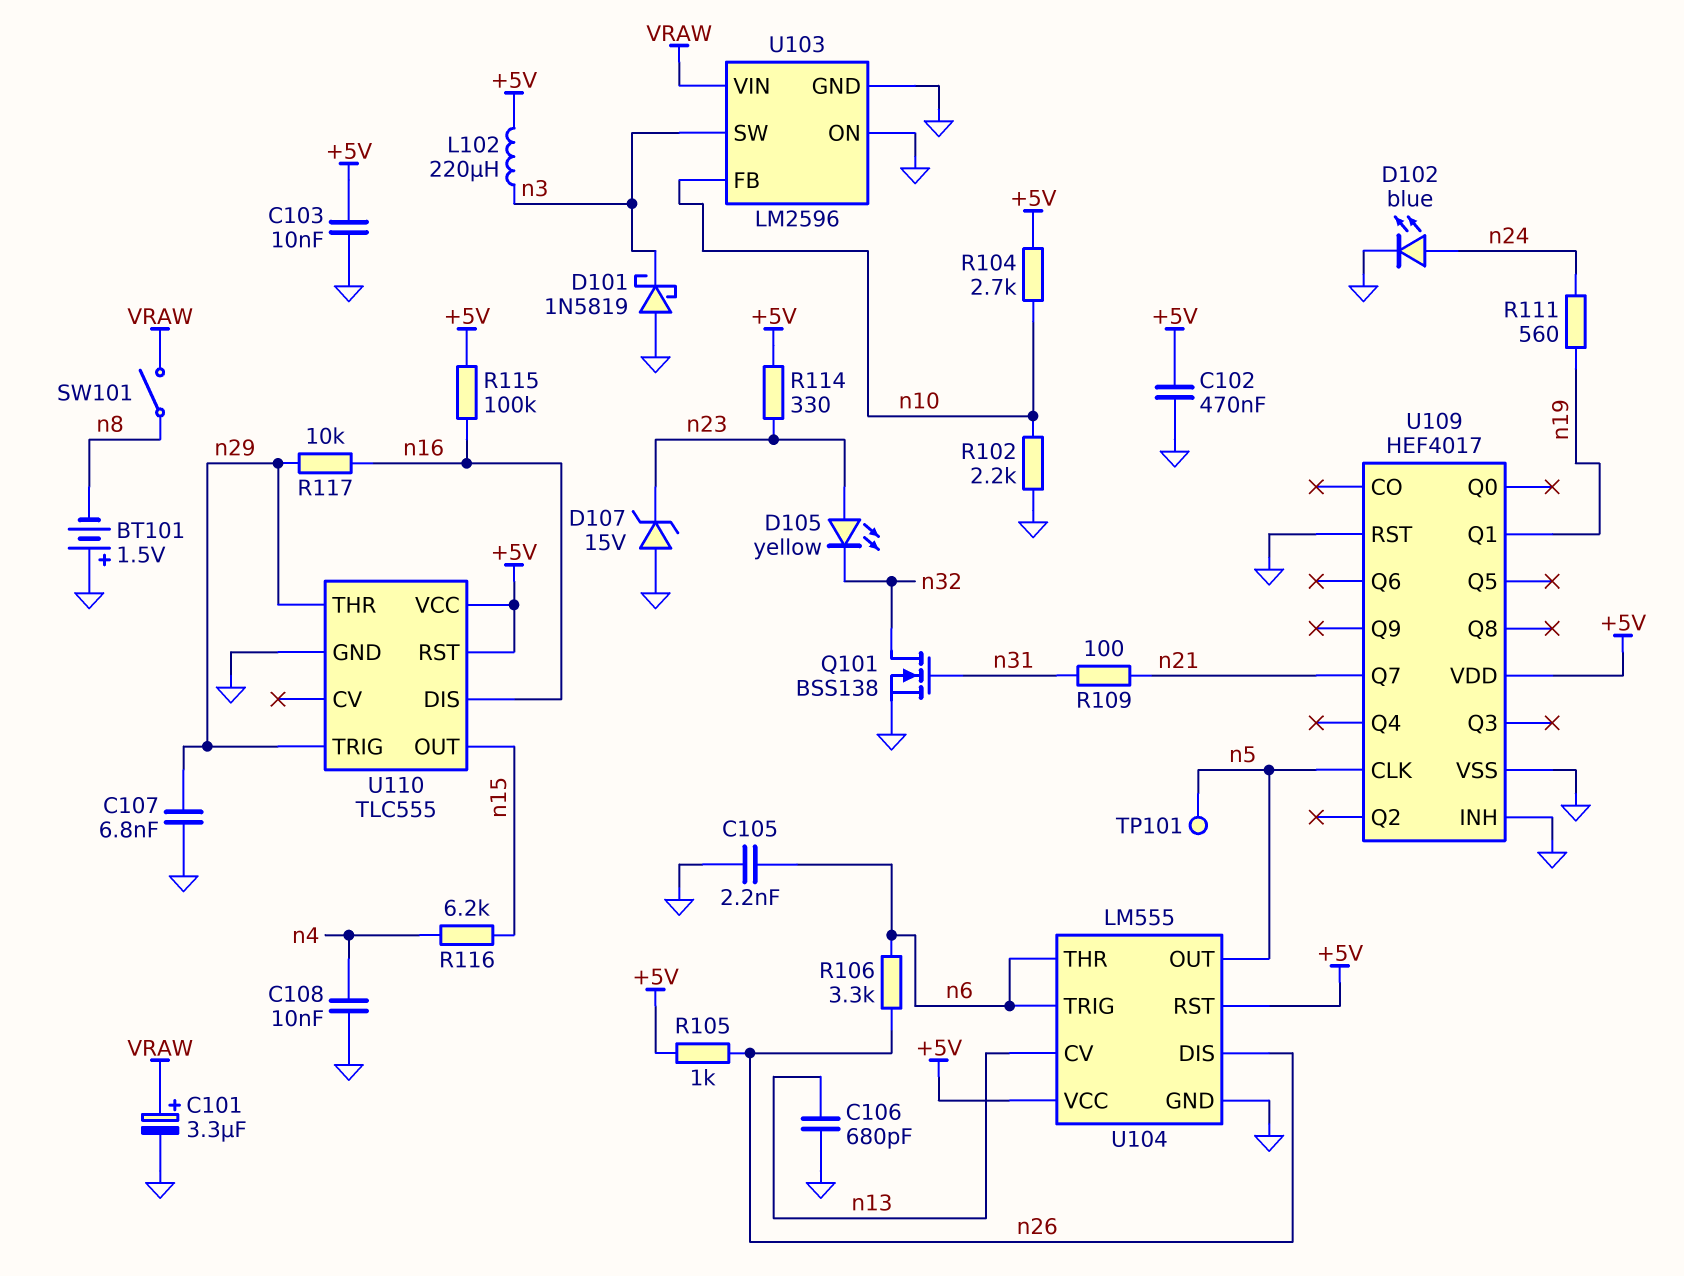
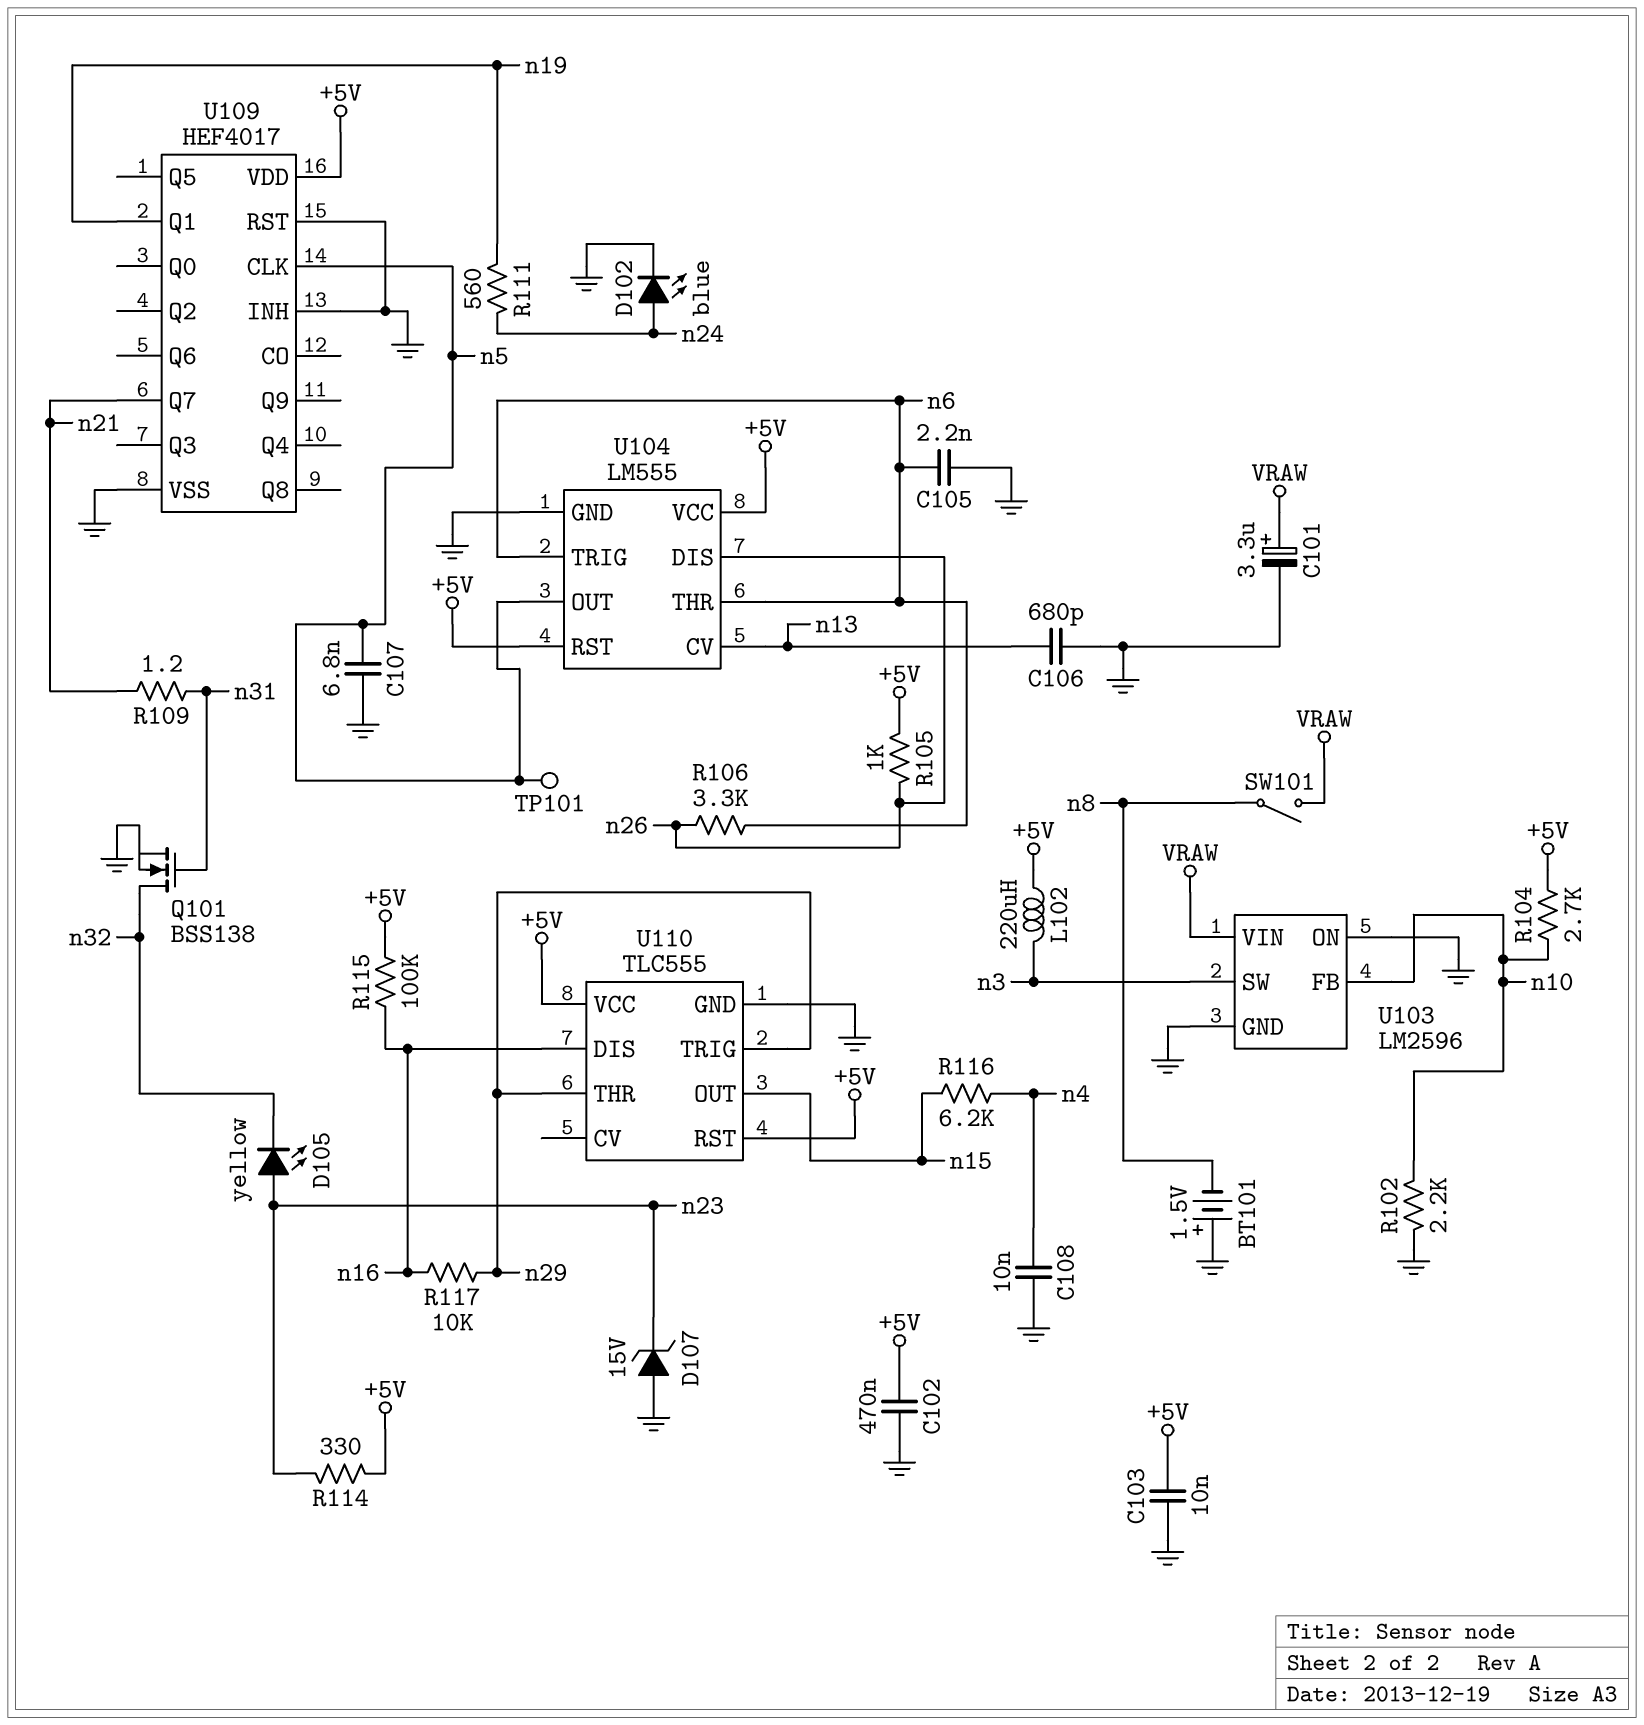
C107: 6.8nF (GND, n29) -> 6.8nF (GND, n5)
D101: schottky 1N5819 (A GND, K n3) -> none
R109: 100 (n21, n31) -> 1.2 (n21, n31)

